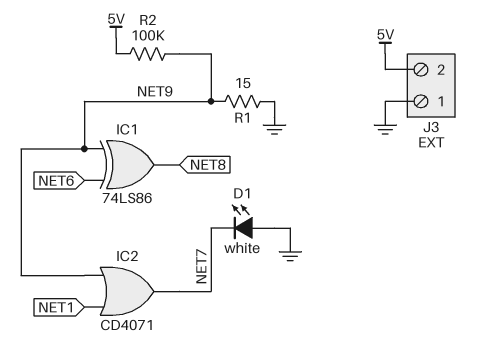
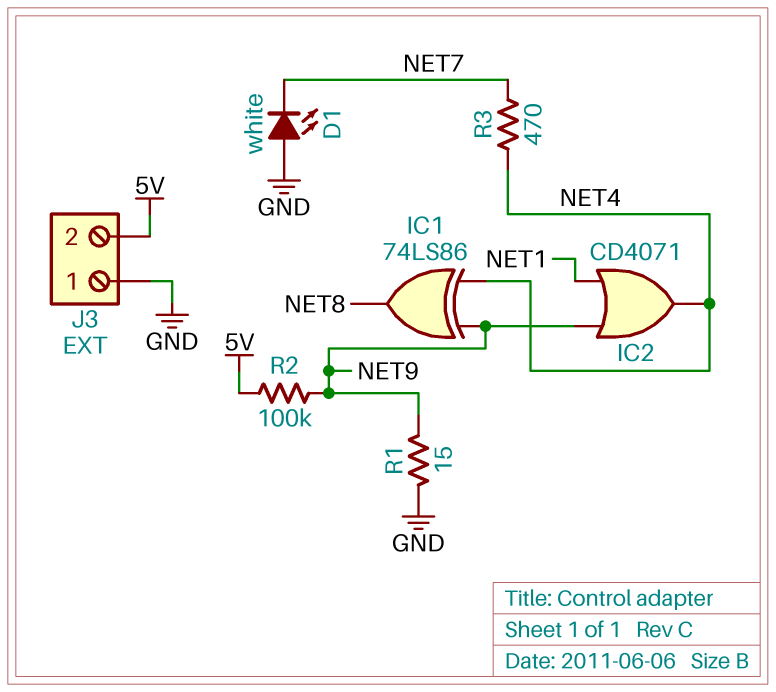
IC1: XOR 74LS86 (in NET6, in NET9, out NET8) -> XOR 74LS86 (in NET4, in NET9, out NET8)
IC2: OR CD4071 (in NET1, in NET9, out NET7) -> OR CD4071 (in NET1, in NET9, out NET4)
R3: none -> 470 (NET4, NET7)

